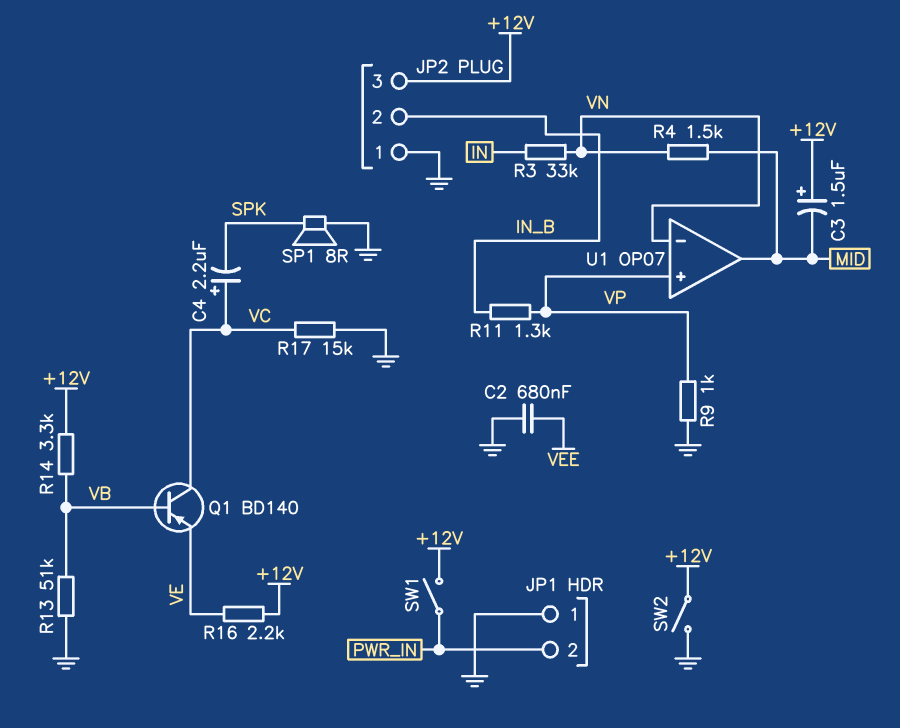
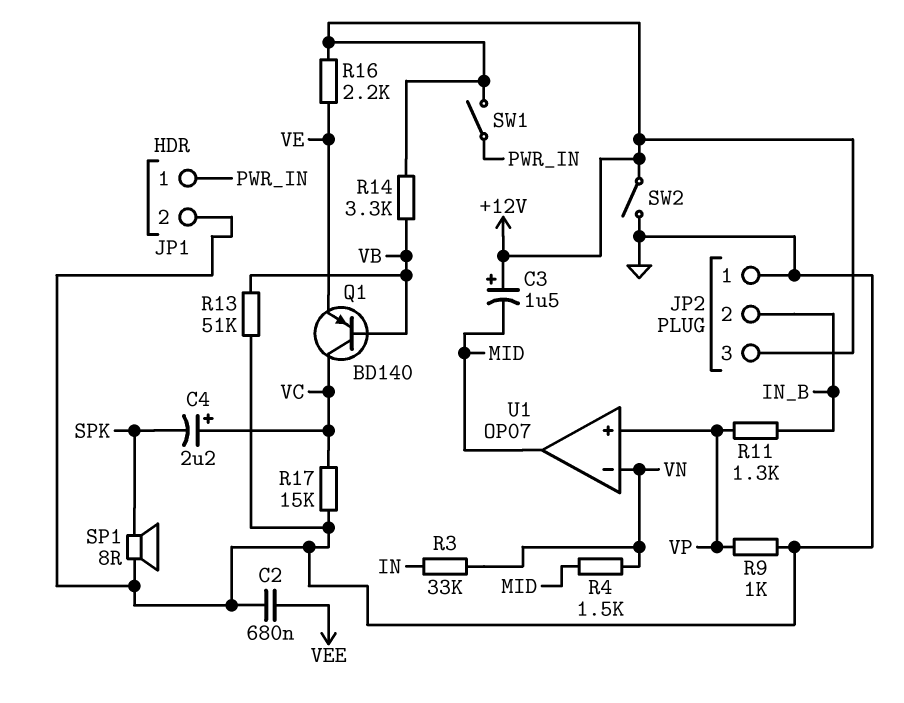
JP1 pin 1: GND -> PWR_IN
JP1 pin 2: PWR_IN -> GND

